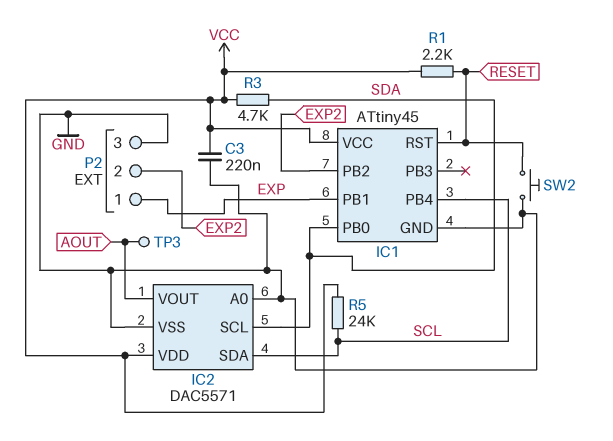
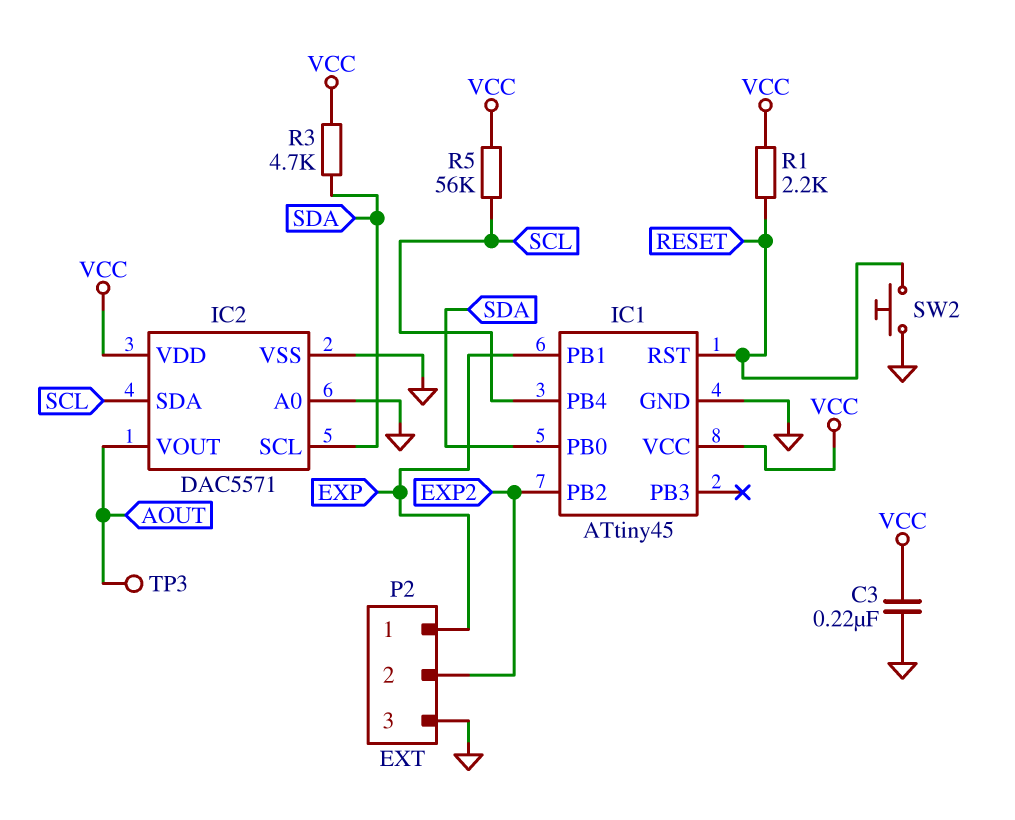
R5: 24k (SCL, VCC) -> 56k (SCL, VCC)

